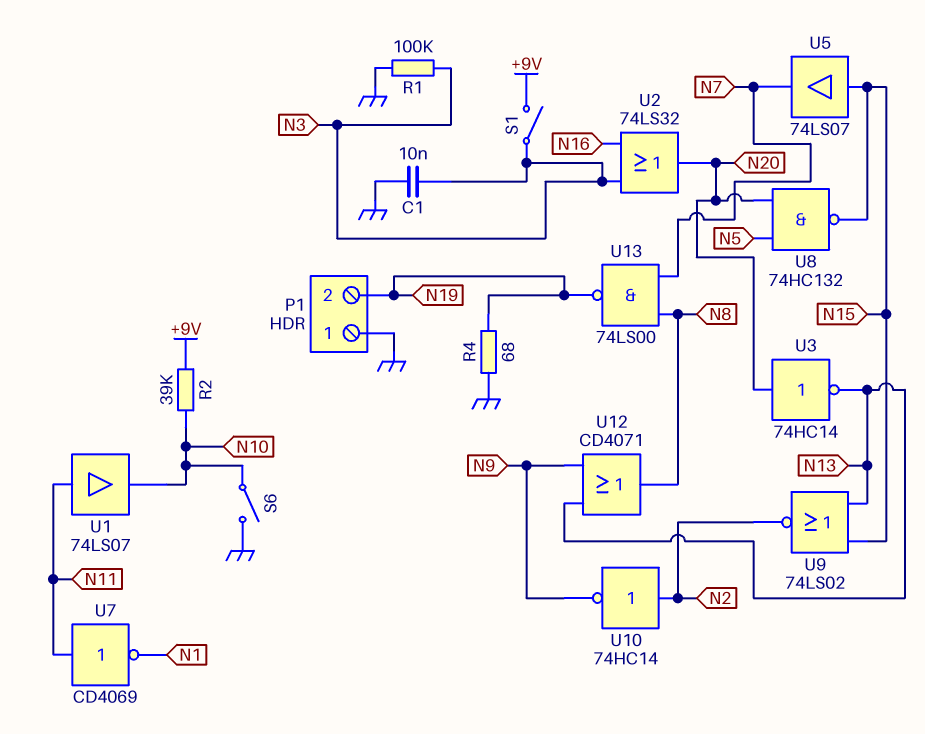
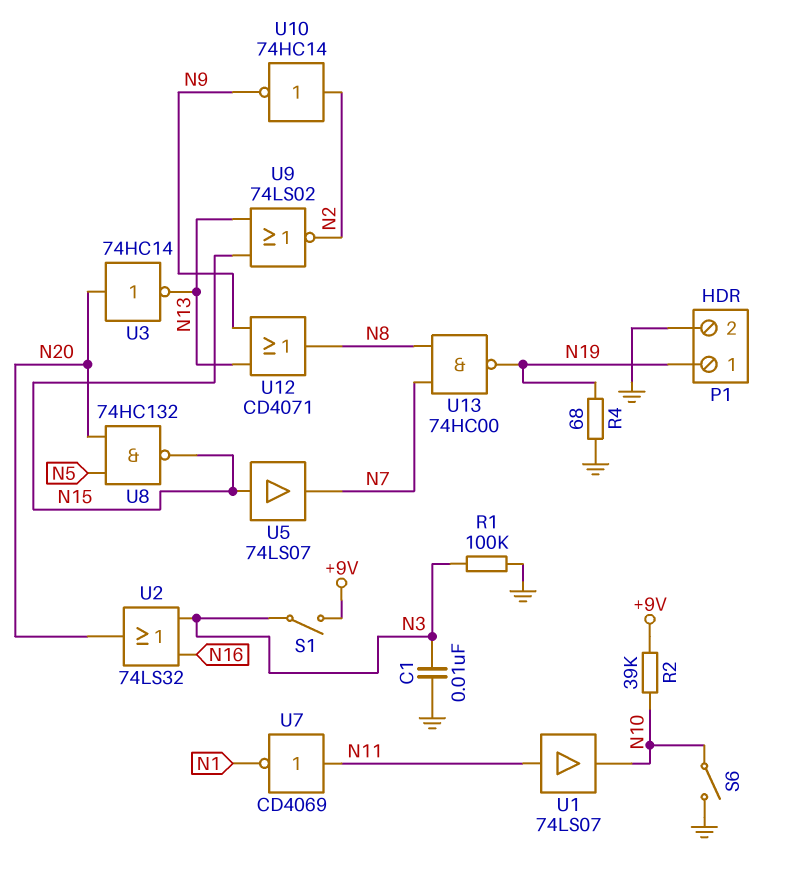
P1 pin 1: GND -> N19
P1 pin 2: N19 -> GND
U13: NAND 74LS00 (in N7, in N8, out N19) -> NAND 74HC00 (in N7, in N8, out N19)

